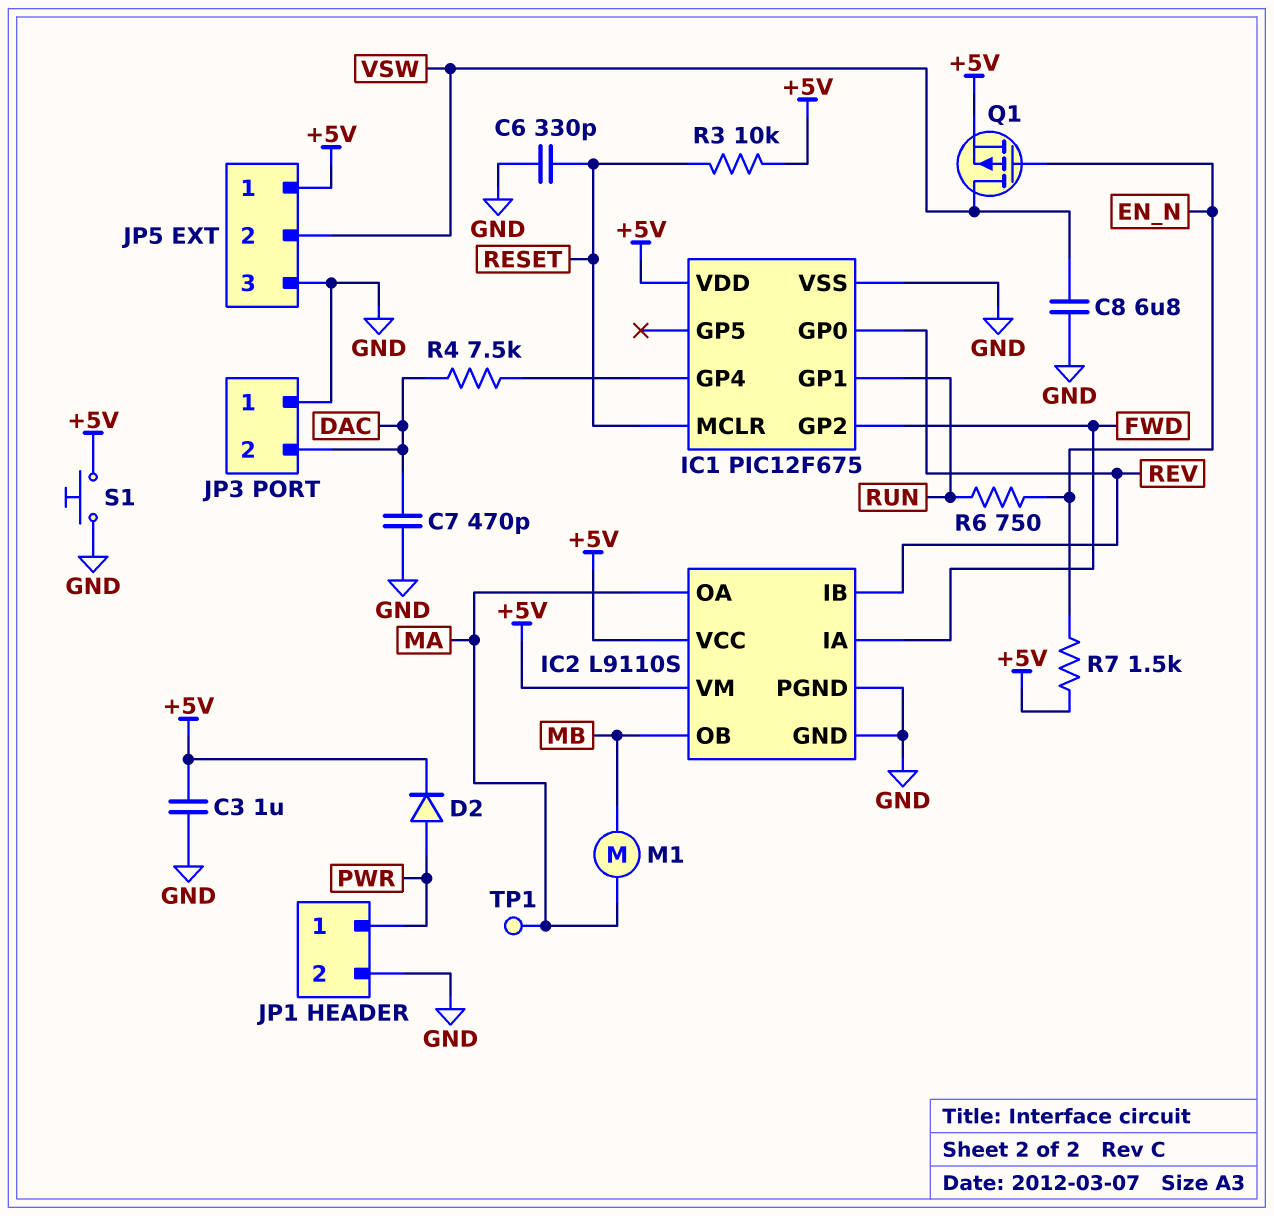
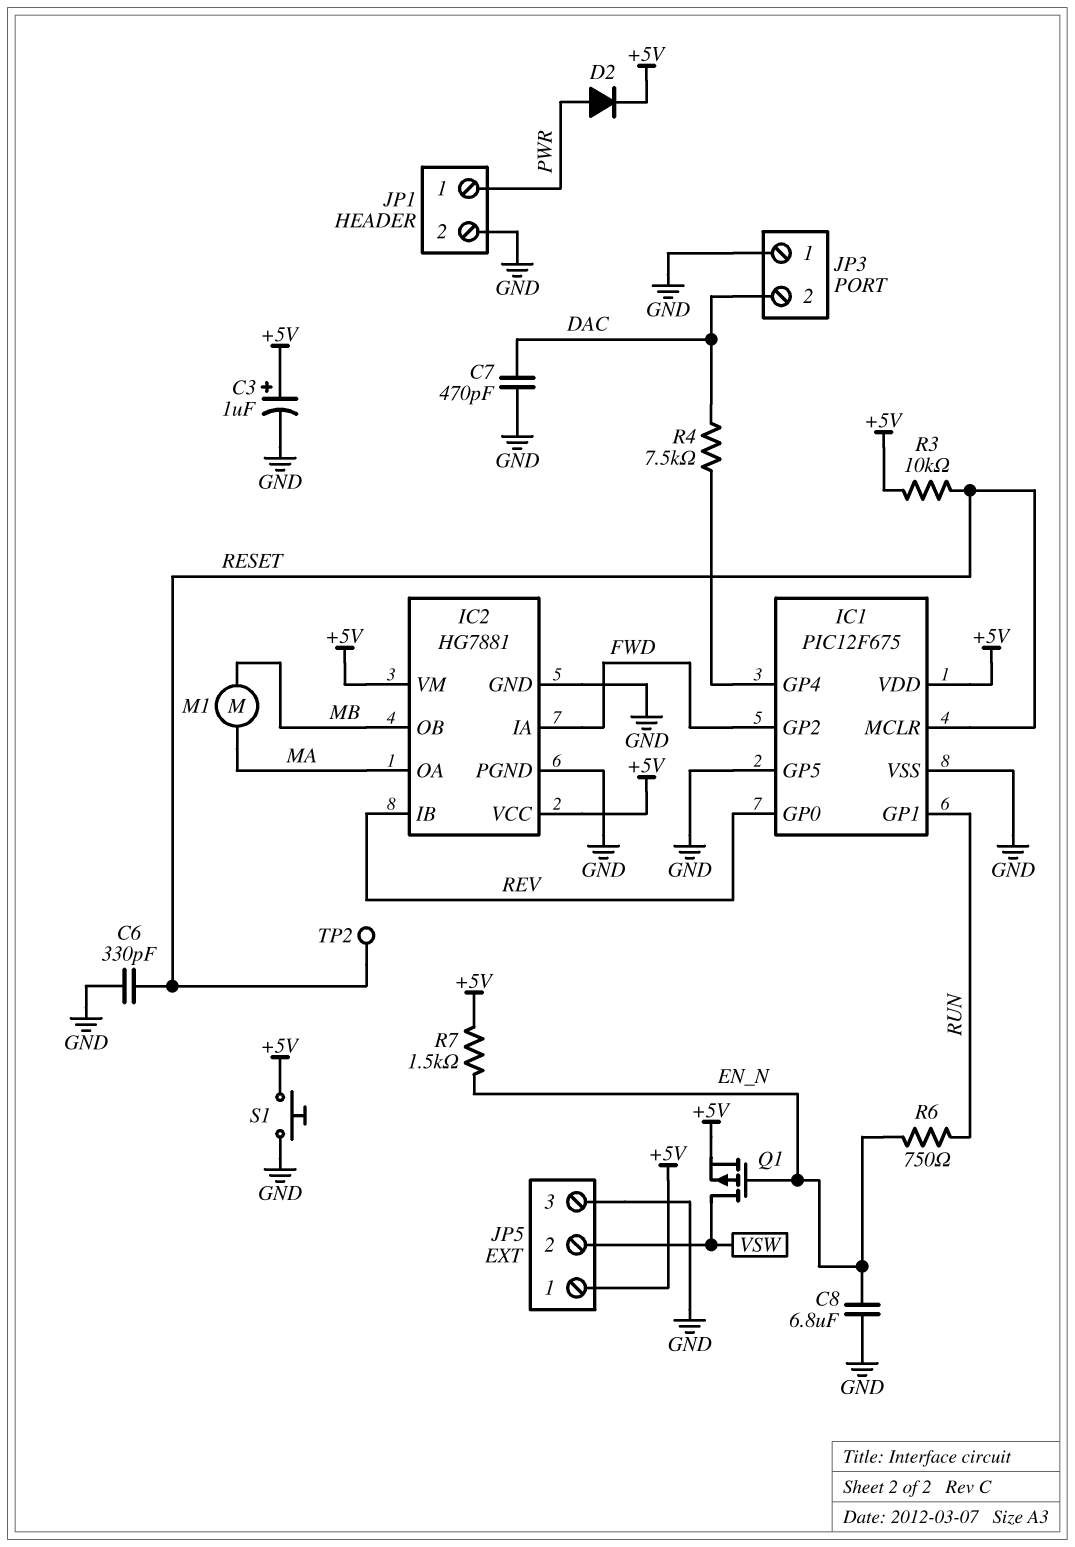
C3: 1uF (+5V, GND) -> 1uF (plus +5V, minus GND)
C8: 6.8uF (GND, VSW) -> 6.8uF (EN_N, GND)
IC1 pin GP5: none -> GND
IC2: L9110S -> HG7881
TP1: test point (MA) -> none
TP2: none -> test point (RESET)

